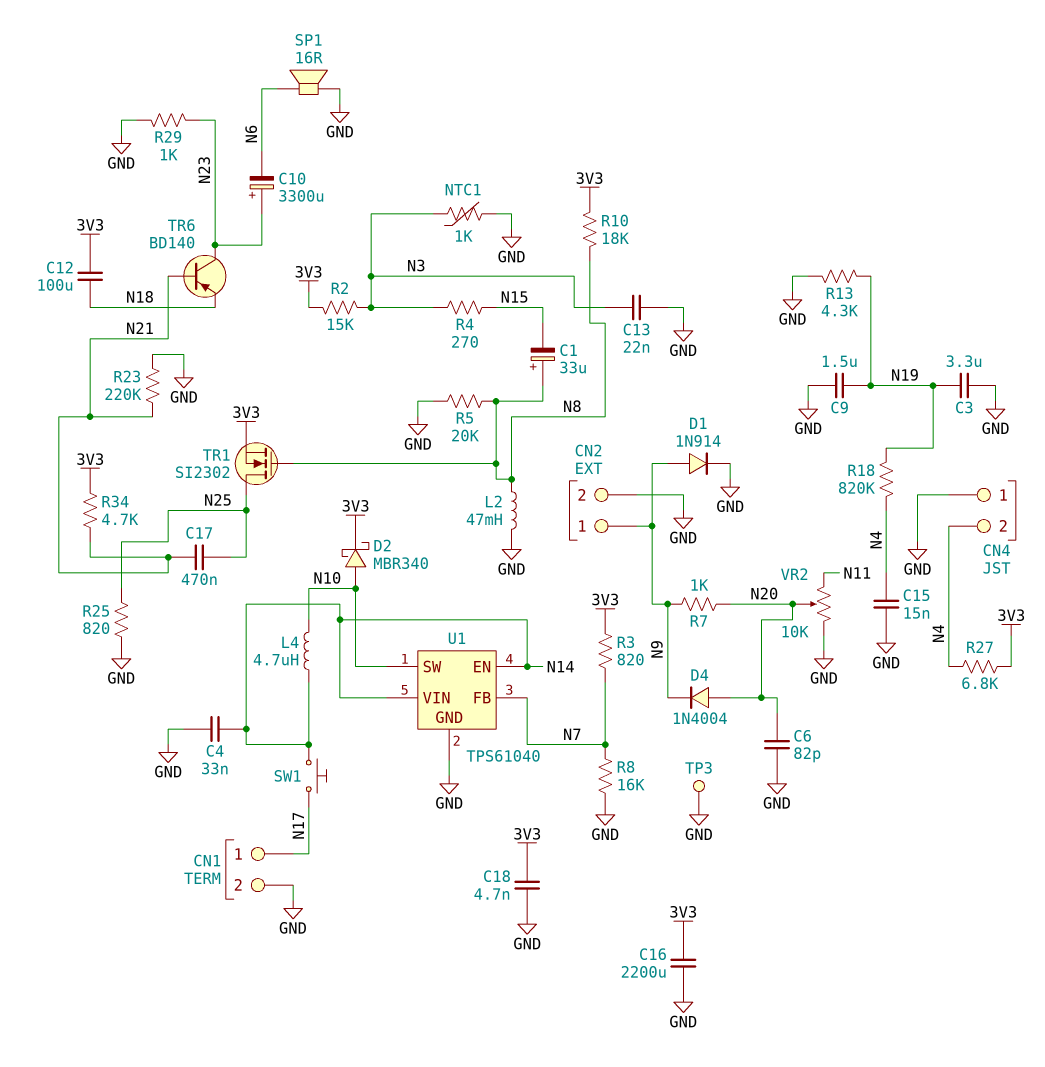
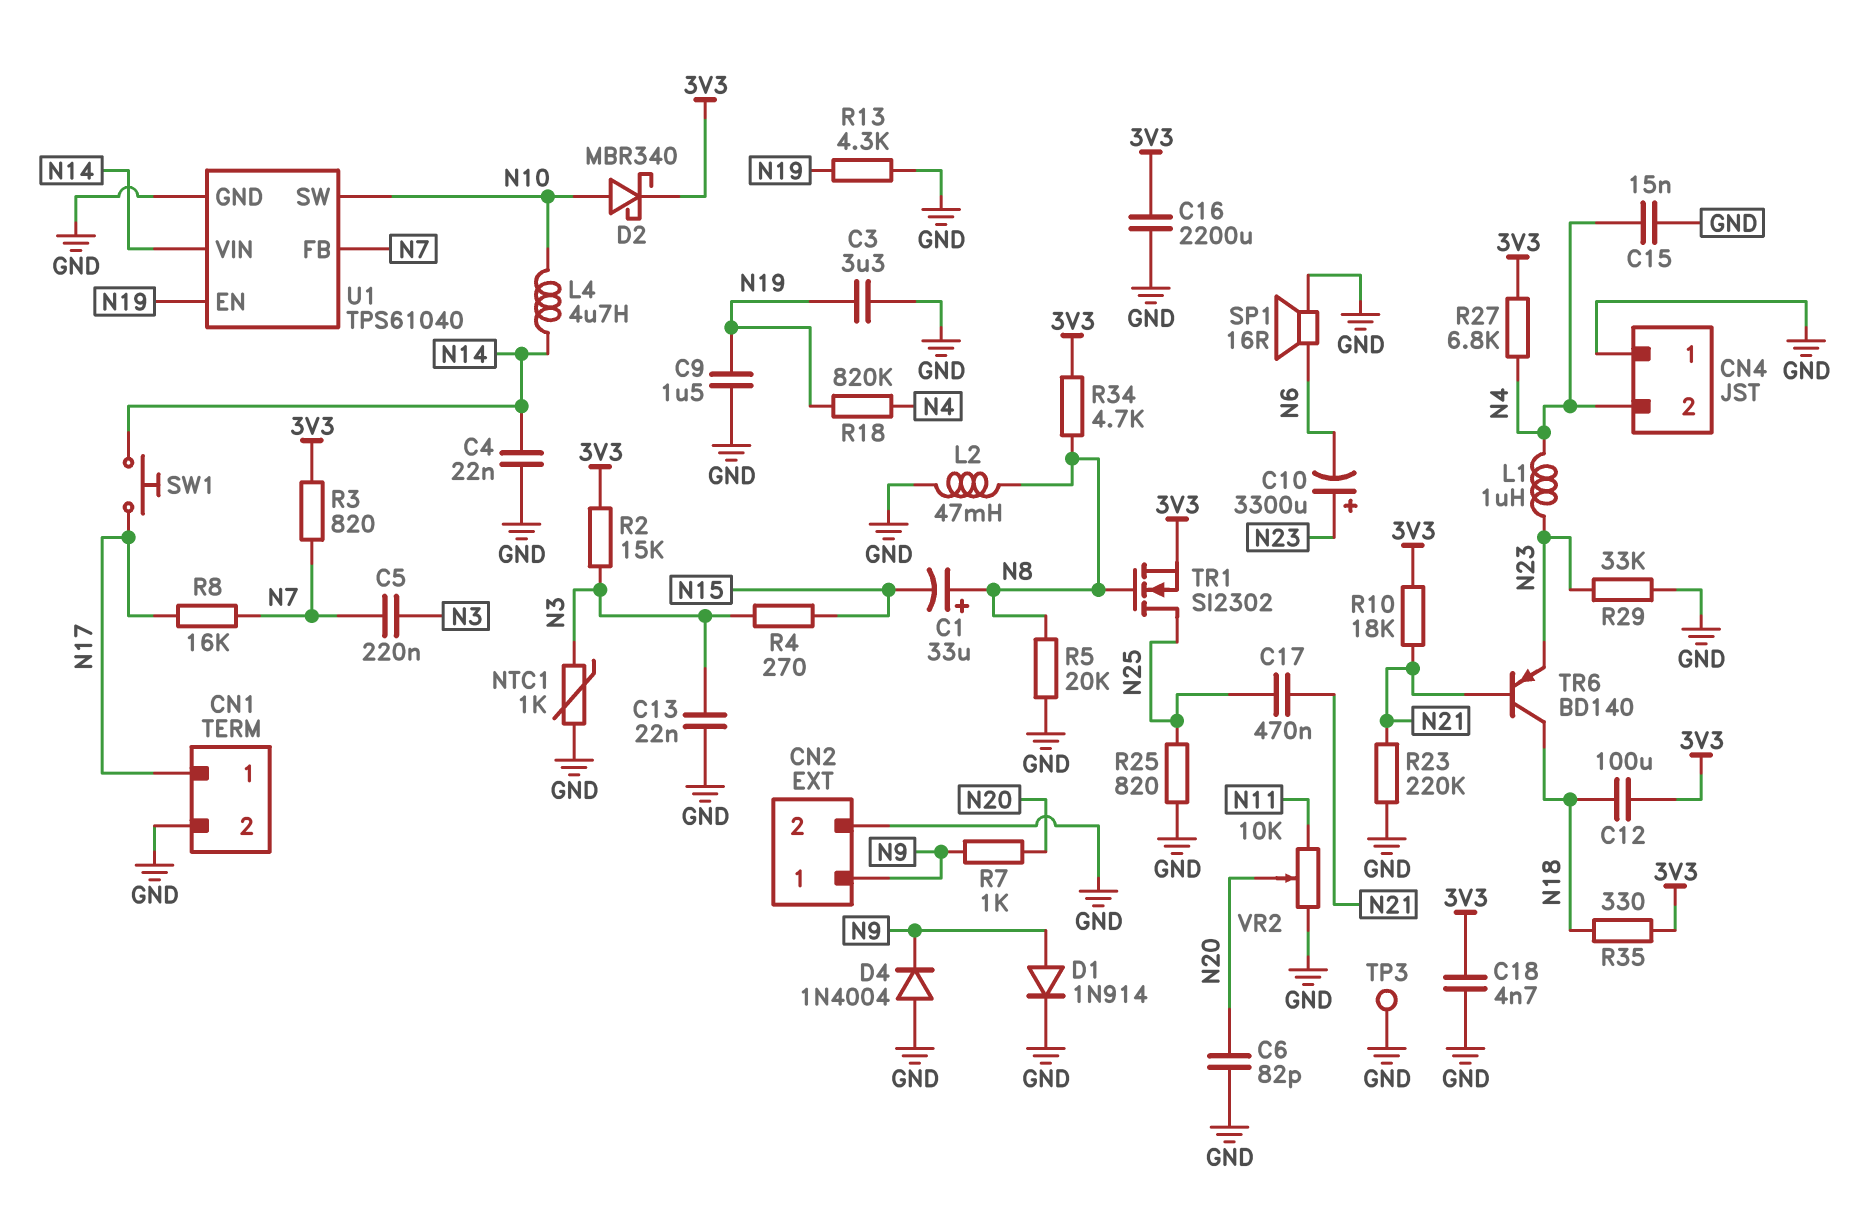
C4: 33nF (GND, N14) -> 22nF (GND, N14)
C5: none -> 220nF (N3, N7)
D4: diode 1N4004 (A N20, K N9) -> diode 1N4004 (A GND, K N9)
L1: none -> 1uH (N4, N23)
R8: 16k (GND, N7) -> 16k (N7, N17)
R10: 18k (3V3, N8) -> 18k (3V3, N21)
R29: 1k (GND, N23) -> 33k (GND, N23)
R34: 4.7k (3V3, N21) -> 4.7k (3V3, N8)
R35: none -> 330 (3V3, N18)
TR6: PNP BD140 (B N21, C N23, E N18) -> PNP BD140 (B N21, C N18, E N23)
U1 pin EN: N14 -> N19

